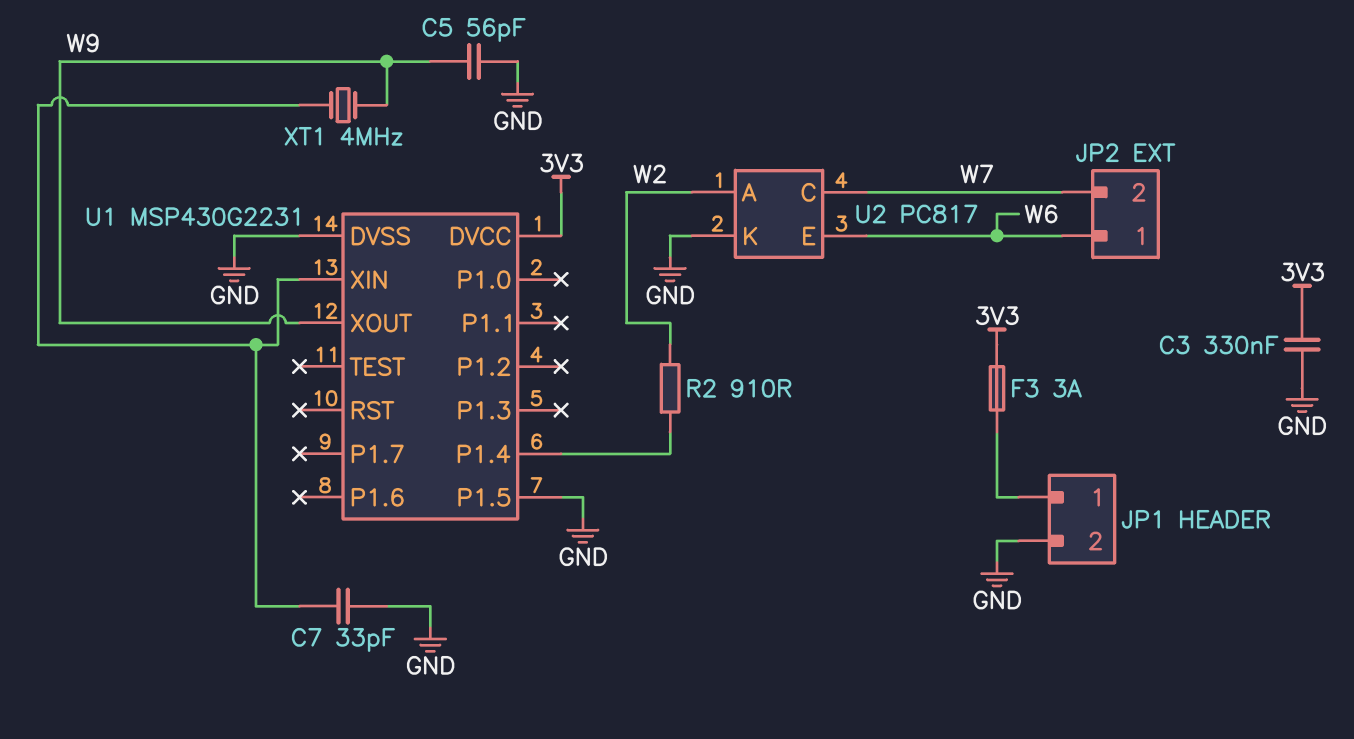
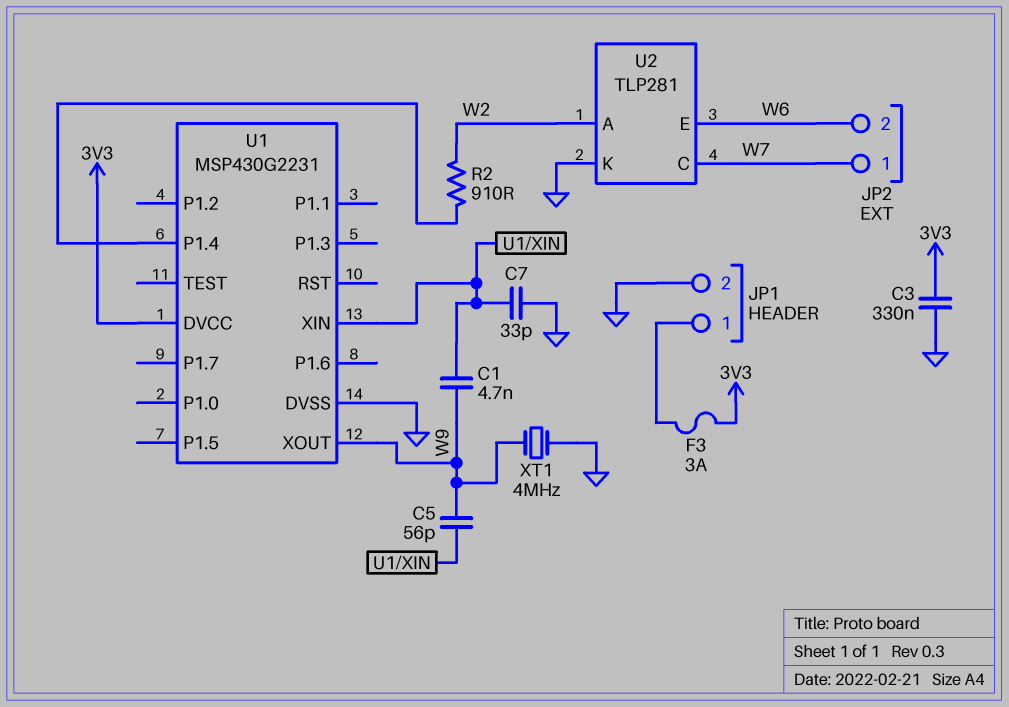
C1: none -> 4.7nF (U1/XIN, W9)
C5: 56pF (GND, W9) -> 56pF (U1/XIN, W9)
JP2 pin 1: W6 -> W7
JP2 pin 2: W7 -> W6
U1 pin P1.5: GND -> none
U2: PC817 -> TLP281
XT1: 4MHz (U1/XIN, W9) -> 4MHz (GND, W9)

